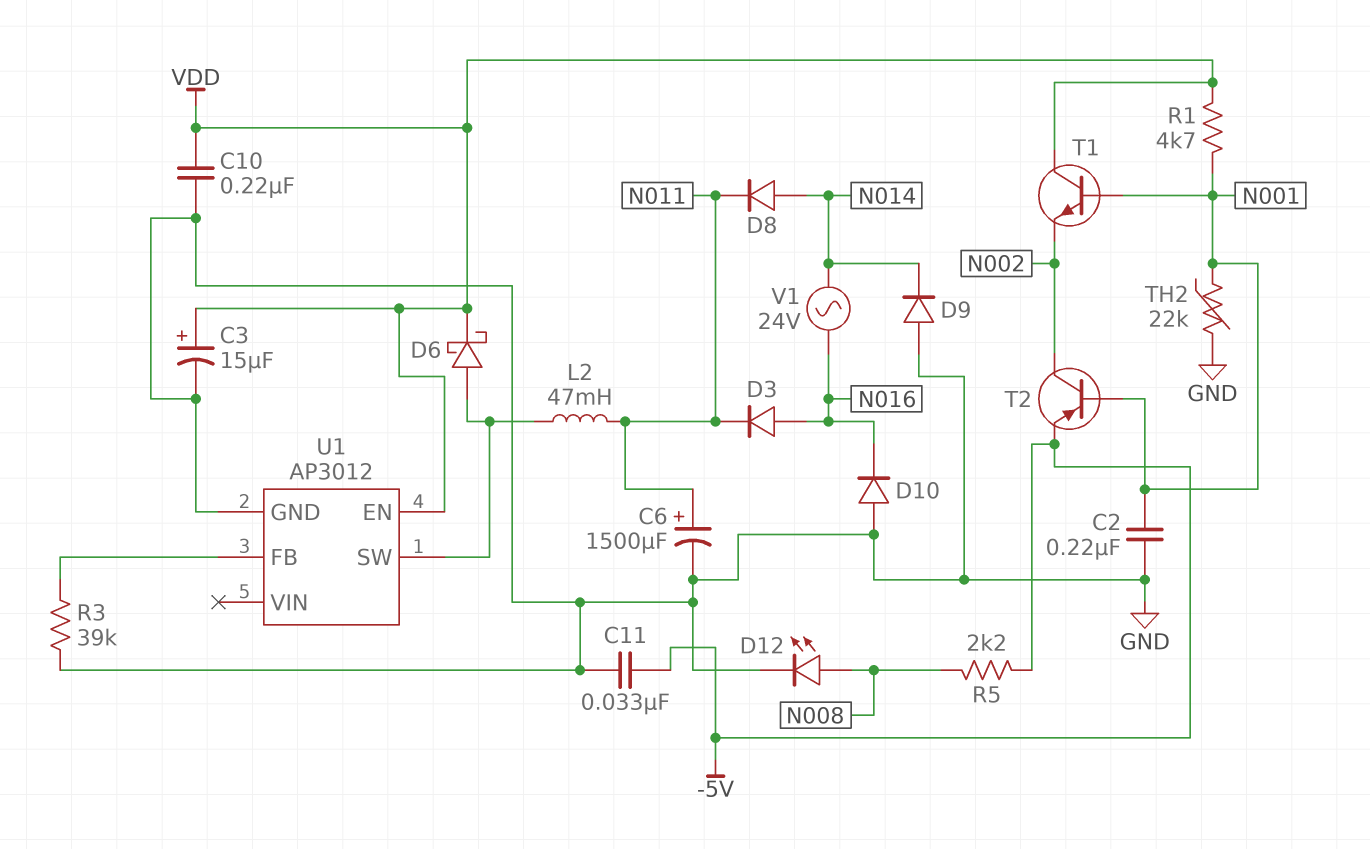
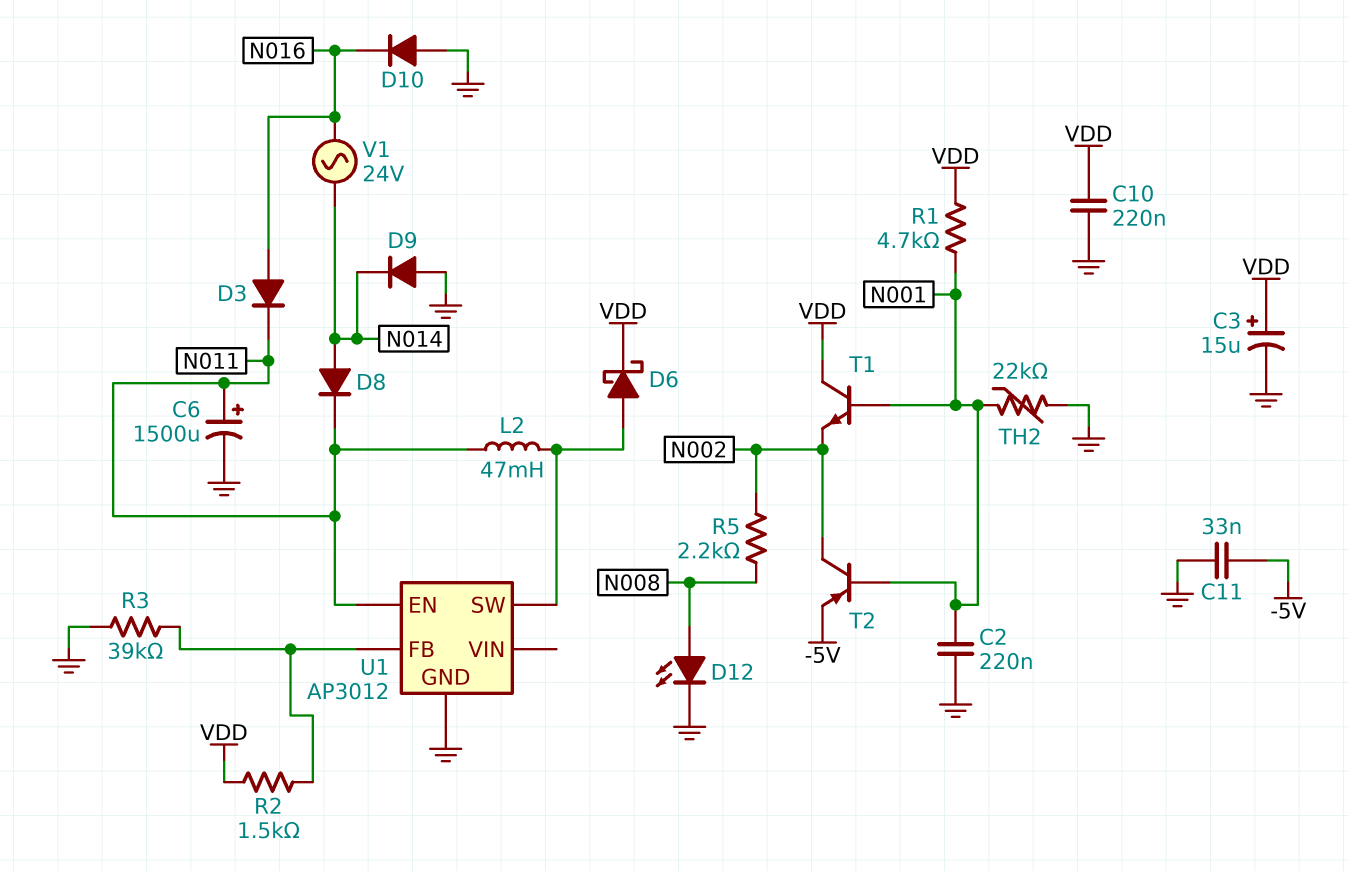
R2: none -> 1.5k (U1/FB, VDD)
R5: 2.2k (-5V, N008) -> 2.2k (N002, N008)
U1 pin EN: VDD -> N011

